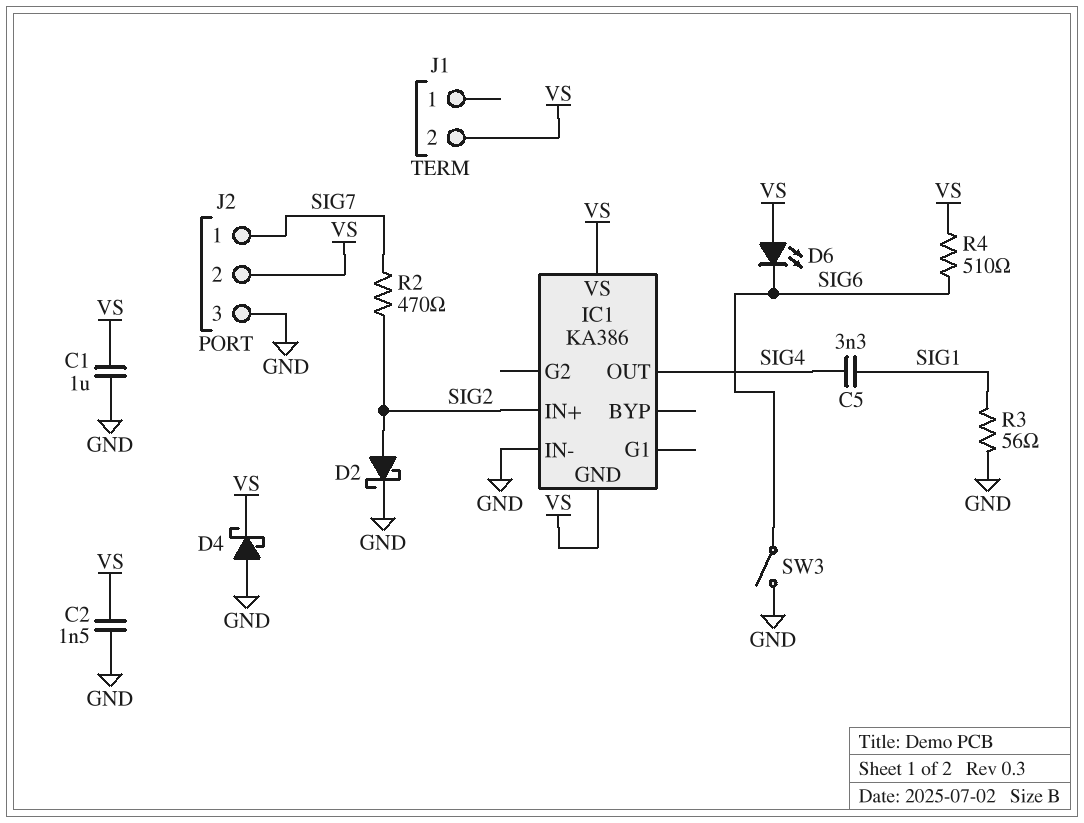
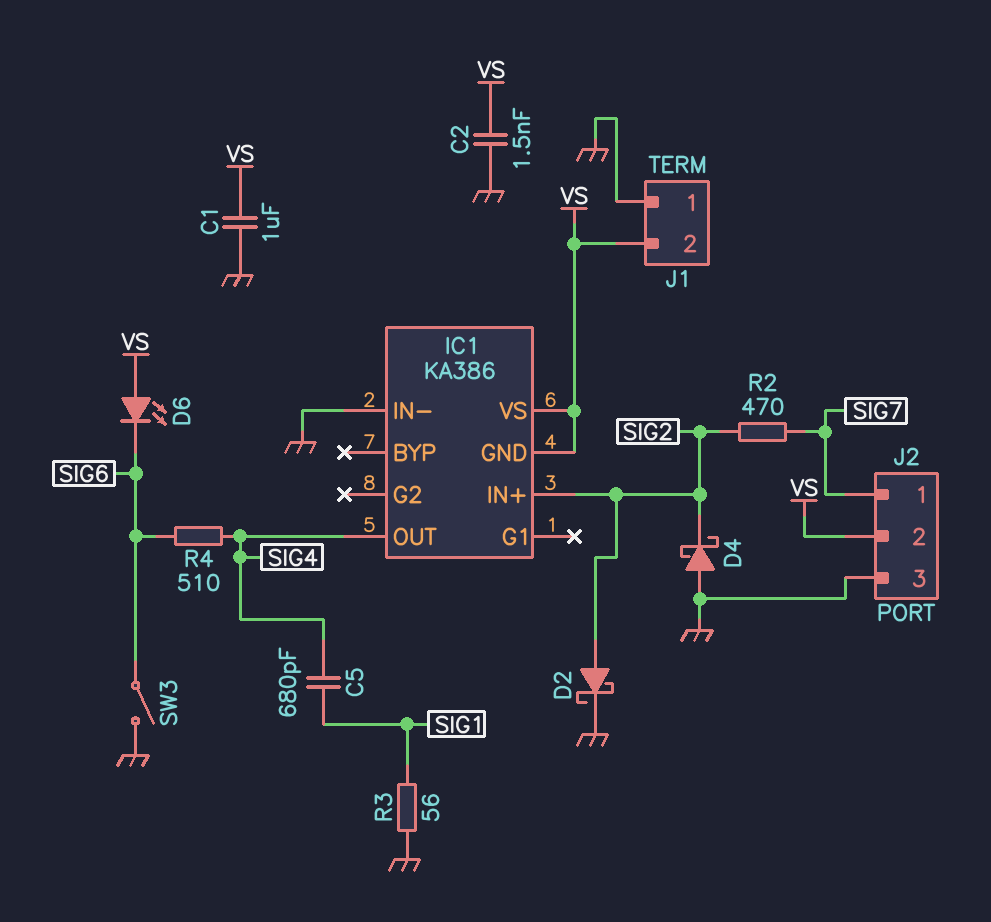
C5: 3.3nF (SIG1, SIG4) -> 680pF (SIG1, SIG4)
D4: schottky (A GND, K VS) -> schottky (A GND, K SIG2)
J1 pin 1: none -> GND
R4: 510 (SIG6, VS) -> 510 (SIG4, SIG6)

